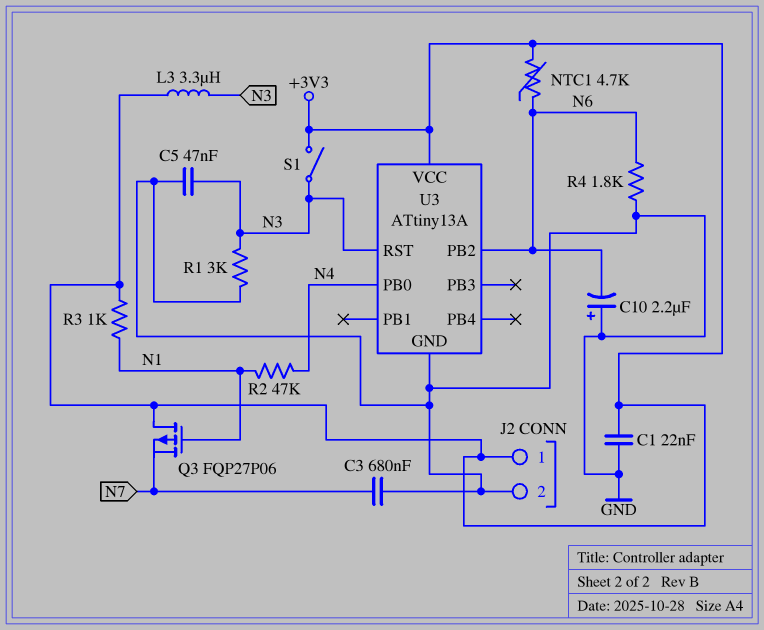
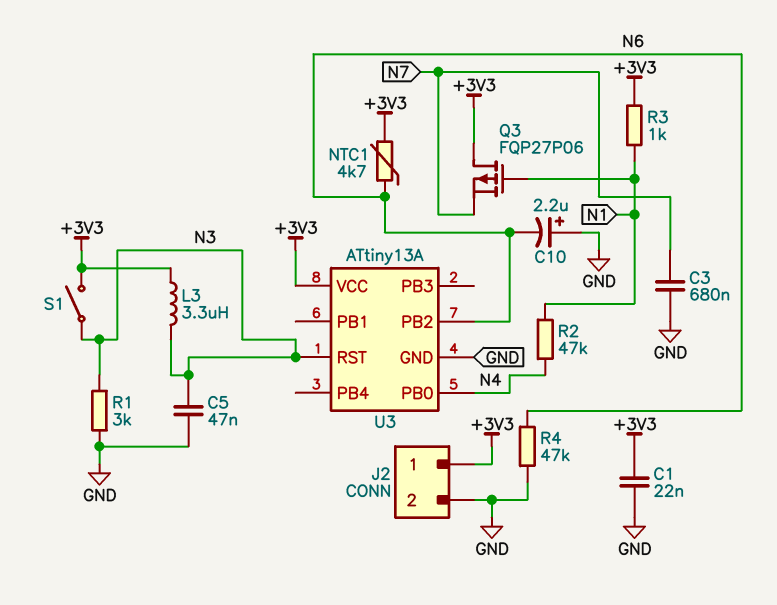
R4: 1.8k (GND, N6) -> 47k (GND, N6)

